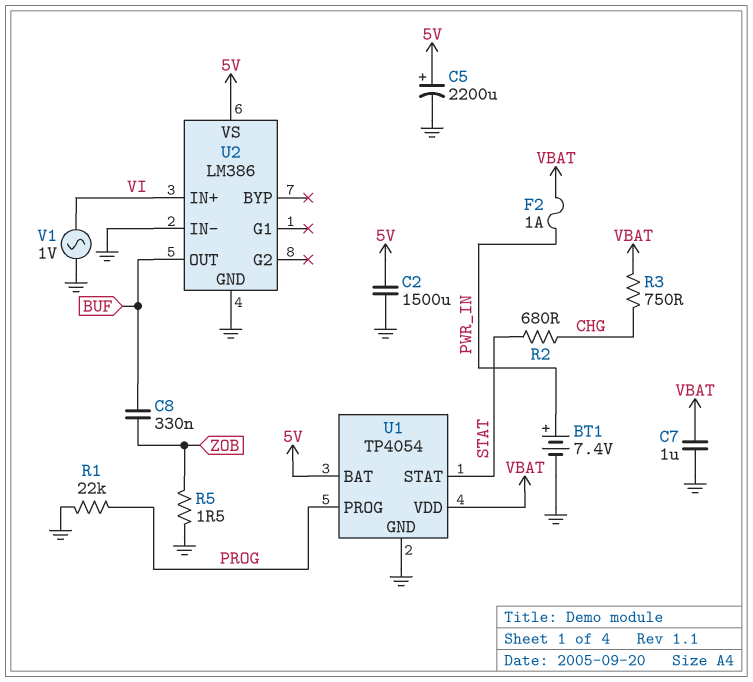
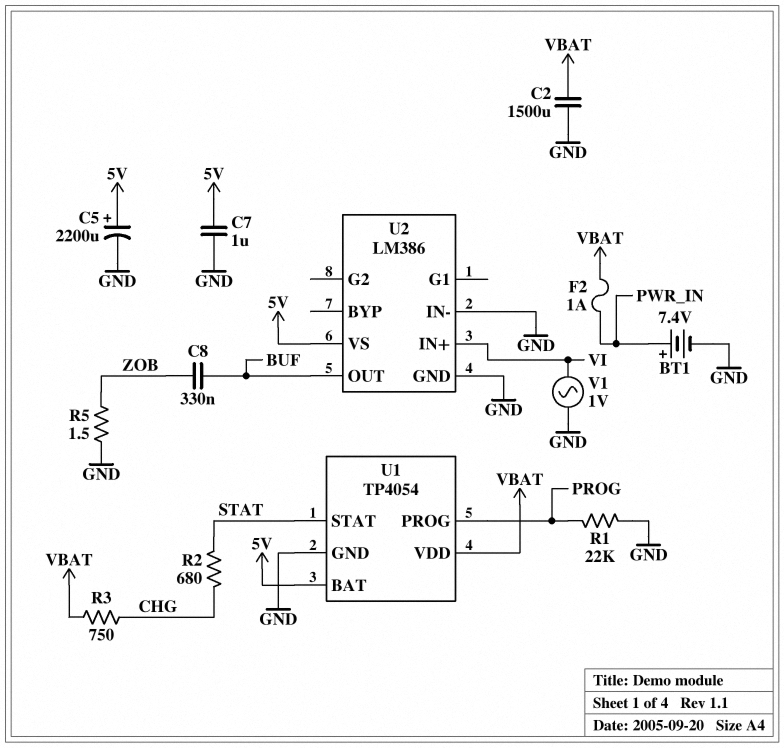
C2: 1500uF (5V, GND) -> 1500uF (GND, VBAT)
C7: 1uF (GND, VBAT) -> 1uF (5V, GND)

